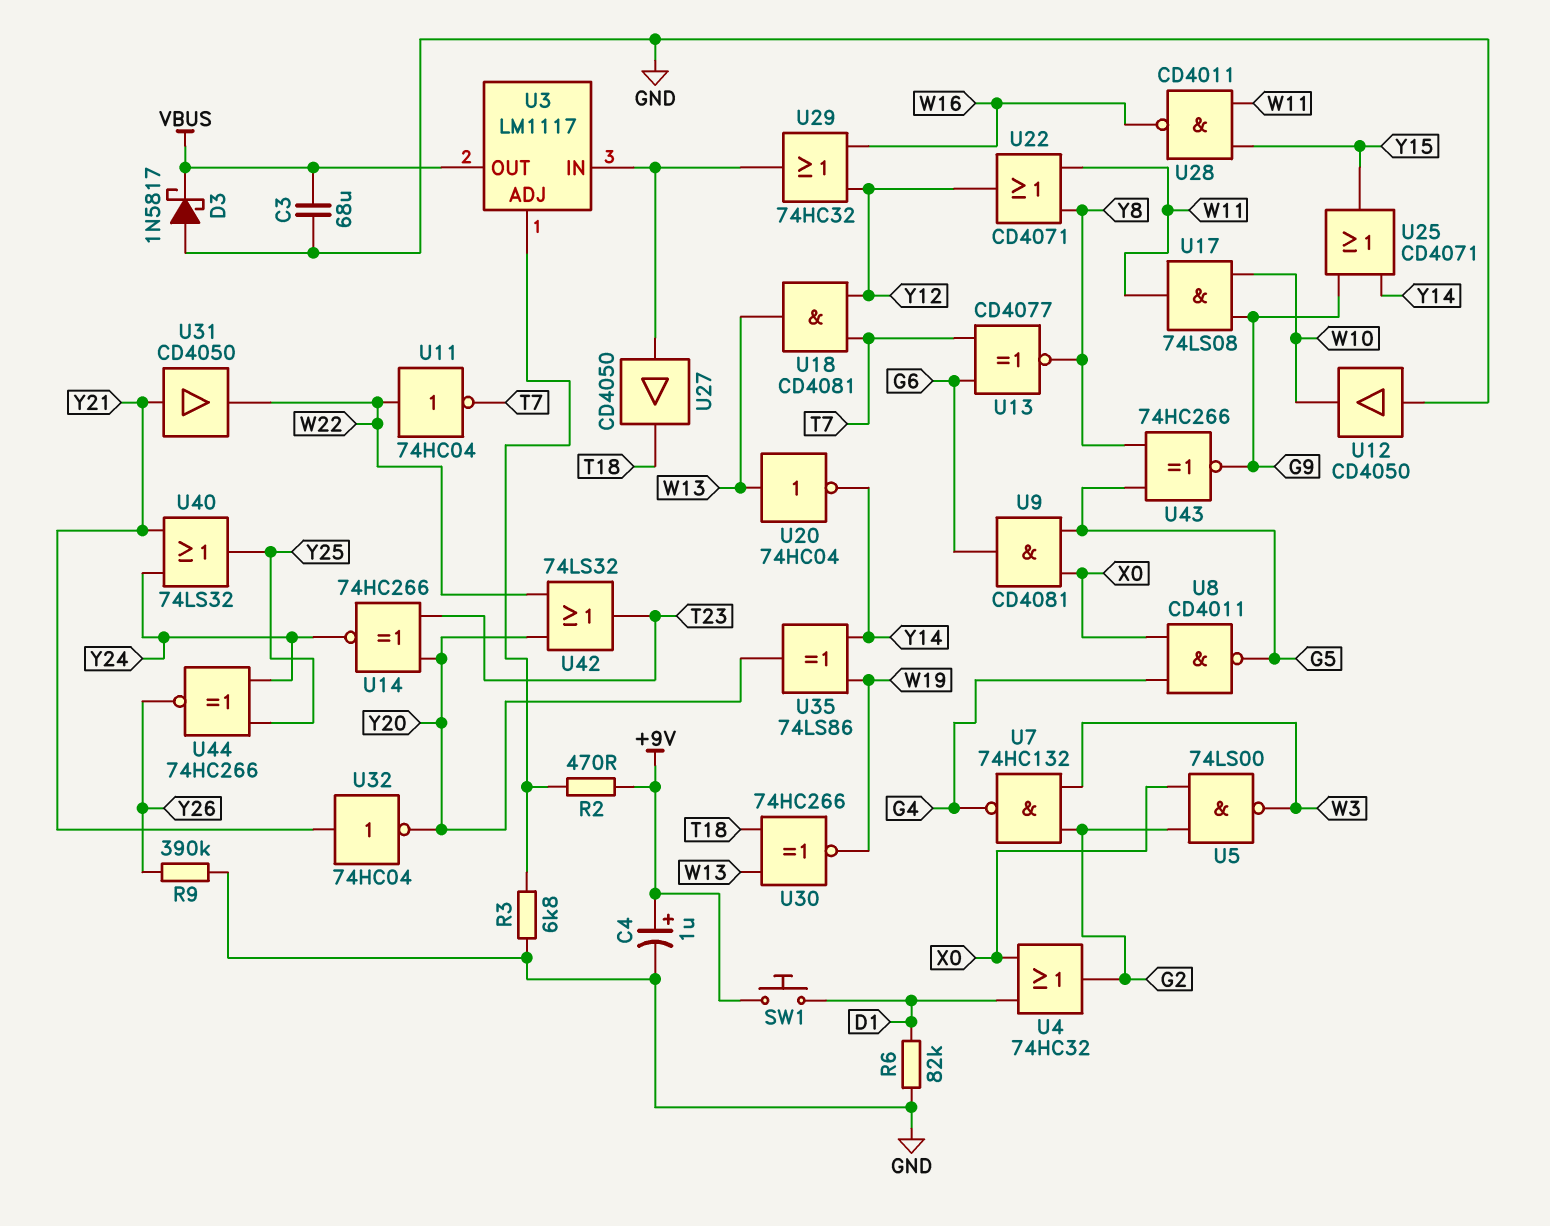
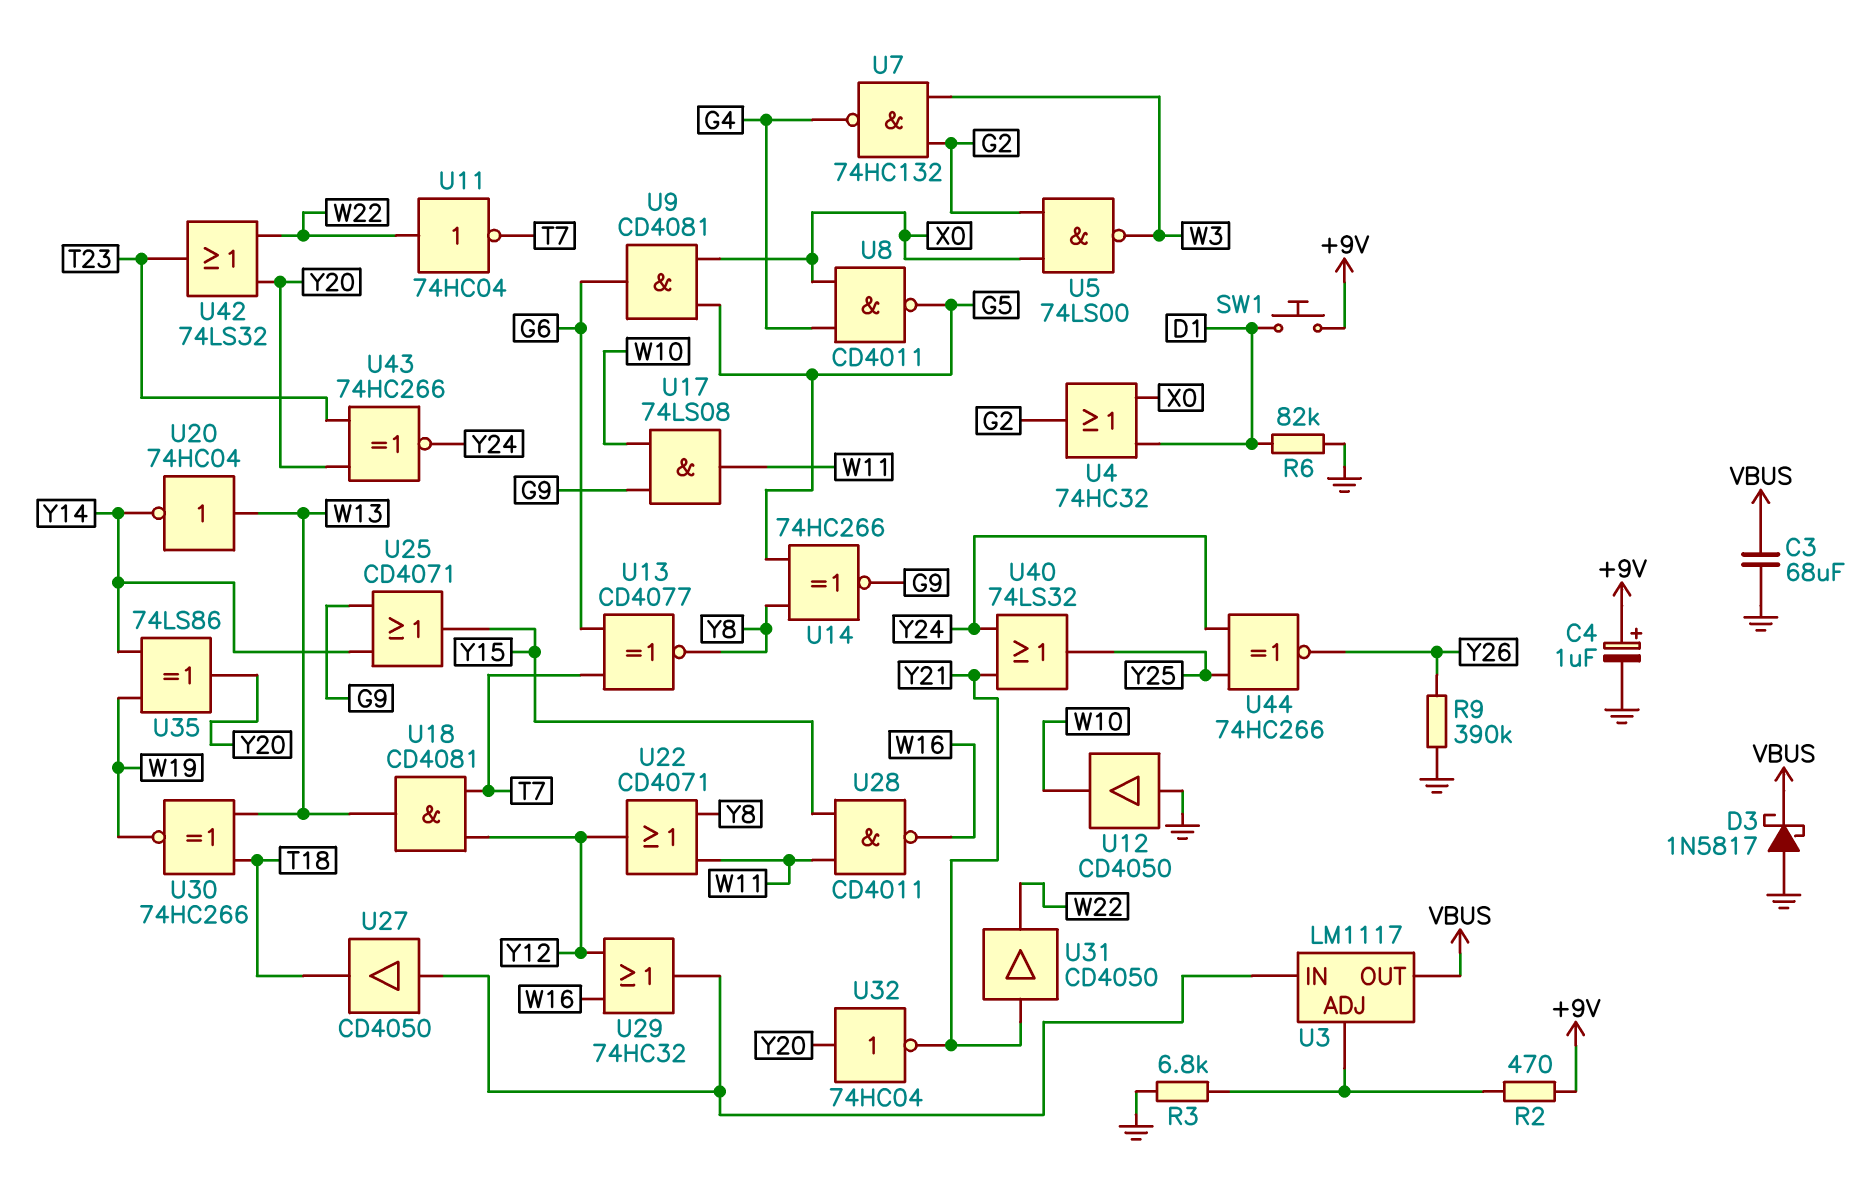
U14: XNOR 74HC266 (in T23, in Y20, out Y24) -> XNOR 74HC266 (in G5, in Y8, out G9)
U32: NOT 74HC04 (in Y21, out Y20) -> NOT 74HC04 (in Y20, out Y21)
U43: XNOR 74HC266 (in G5, in Y8, out G9) -> XNOR 74HC266 (in T23, in Y20, out Y24)

